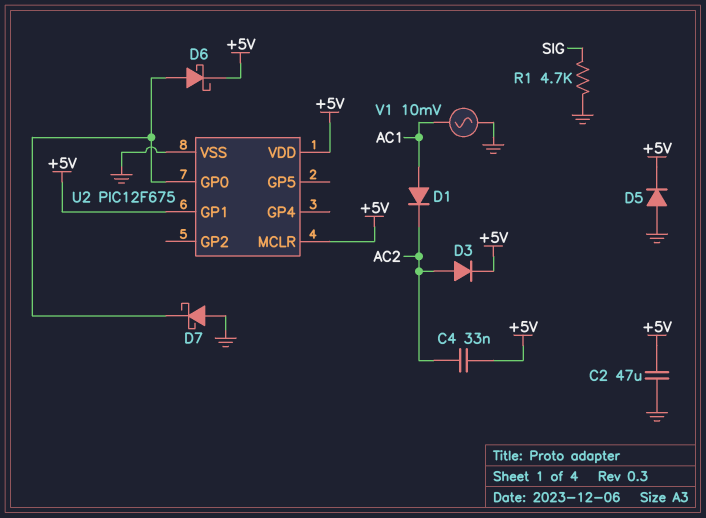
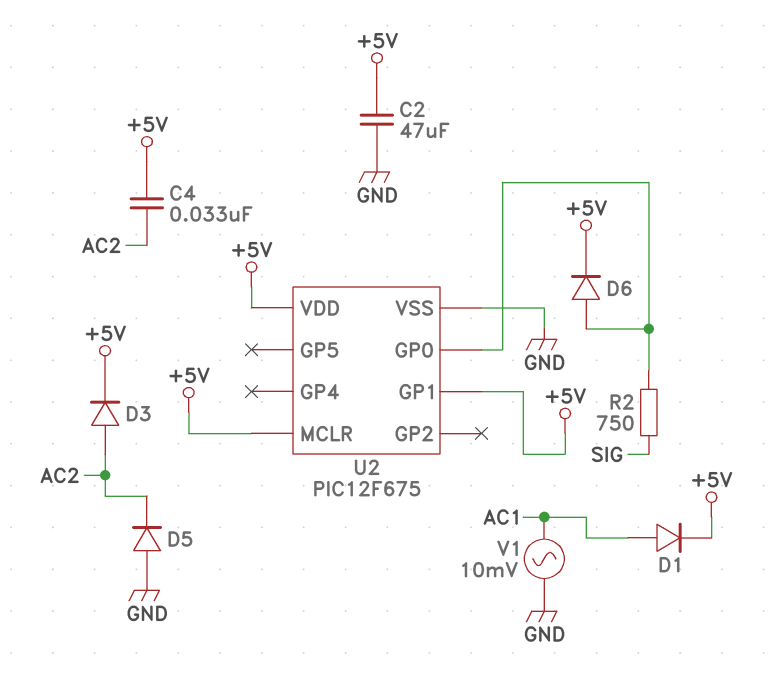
D1: diode (A AC1, K AC2) -> diode (A AC1, K +5V)
D5: diode (A GND, K +5V) -> diode (A GND, K AC2)
D6: schottky (A U2/GP0, K +5V) -> diode (A U2/GP0, K +5V)
D7: schottky (A GND, K U2/GP0) -> none
R1: 4.7k (GND, SIG) -> none
R2: none -> 750 (SIG, U2/GP0)

